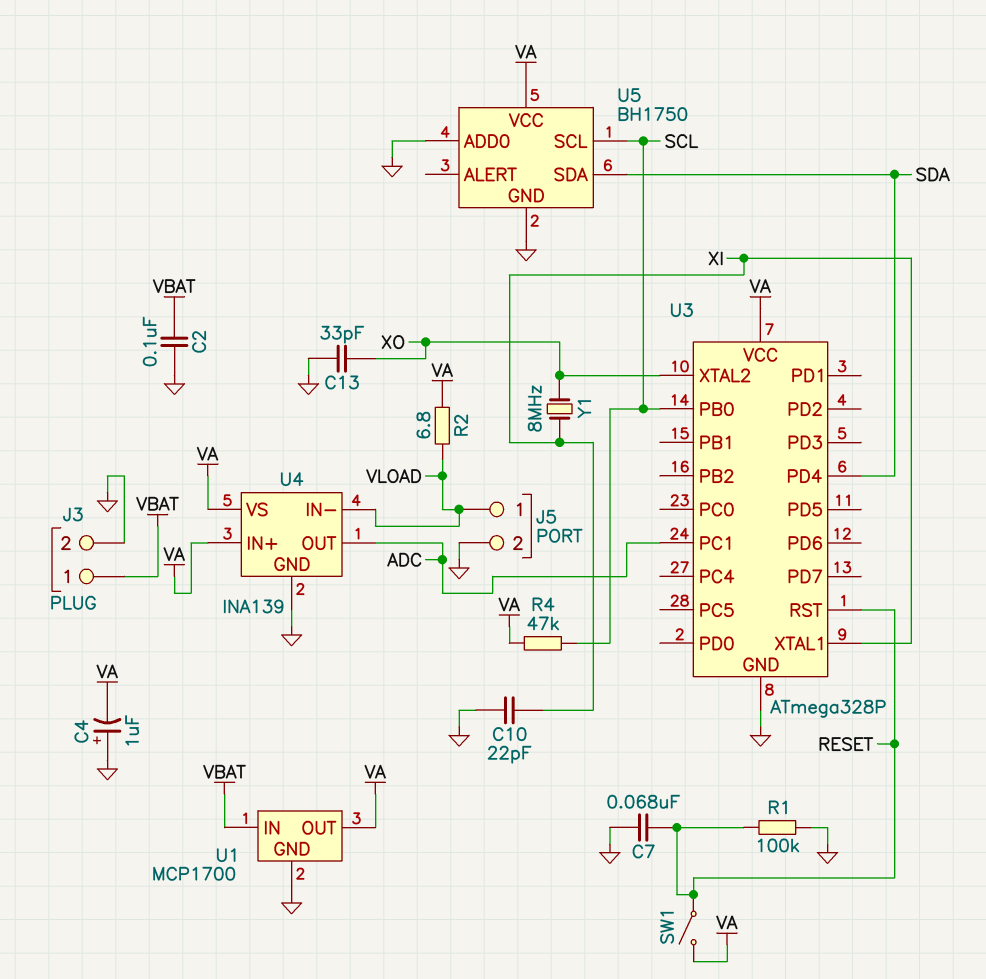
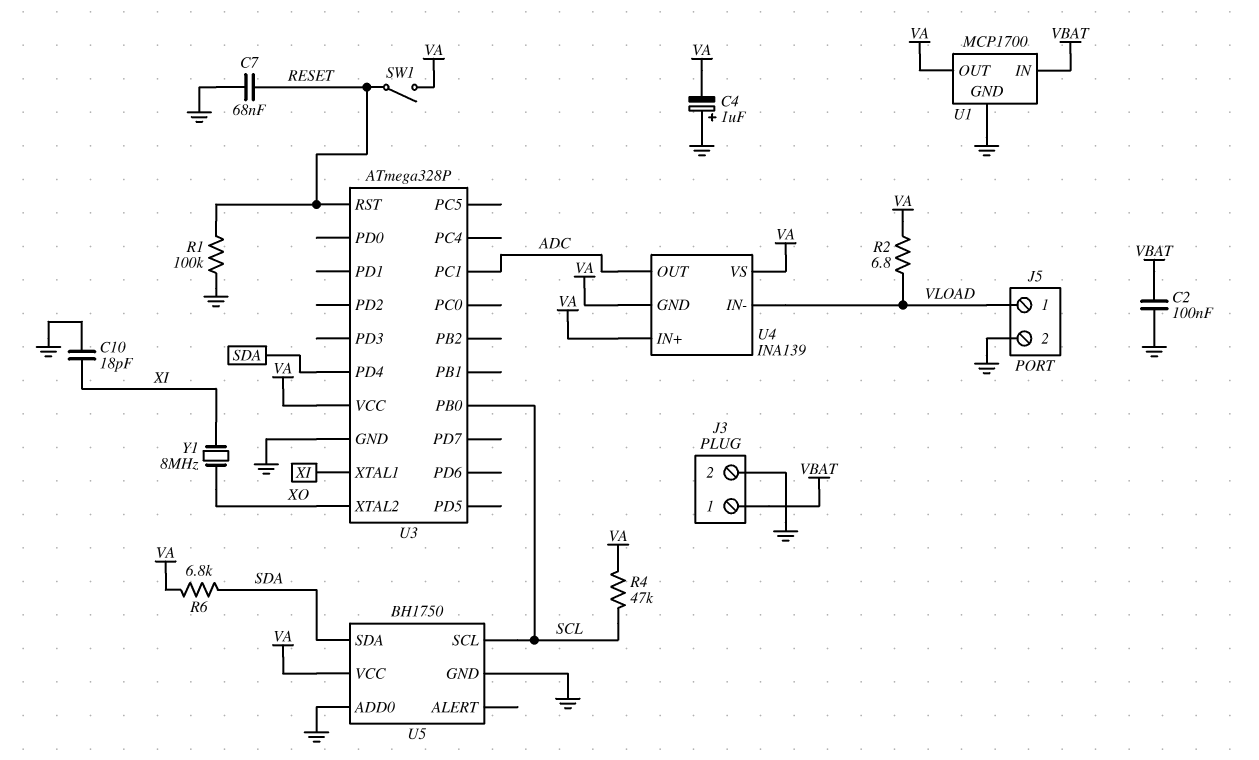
C10: 22pF (GND, XI) -> 18pF (GND, XI)
C13: 33pF (GND, XO) -> none
R6: none -> 6.8k (SDA, VA)
U4 pin GND: GND -> VA

